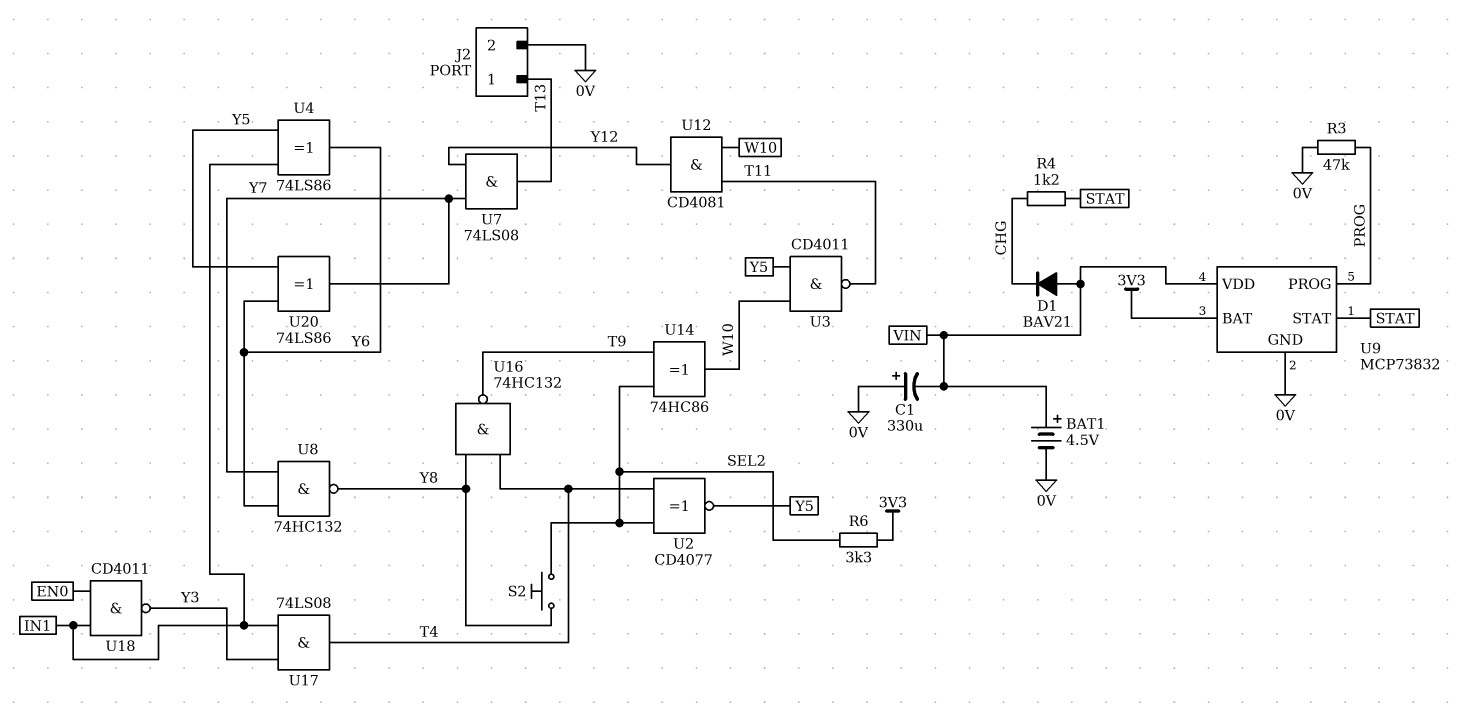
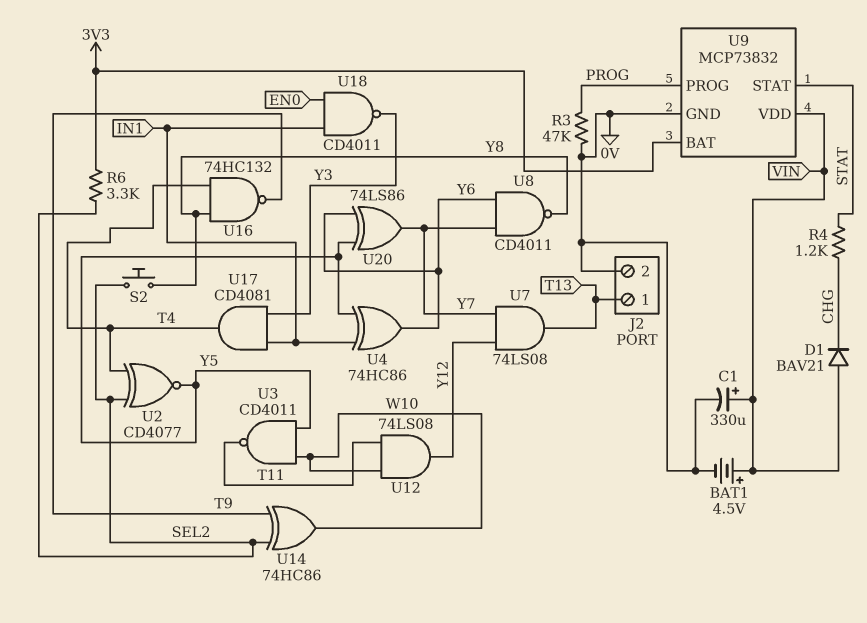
C1: 330uF (plus 0V, minus VIN) -> 330uF (plus VIN, minus 0V)
U4: XOR 74LS86 (in IN1, in Y5, out Y6) -> XOR 74HC86 (in IN1, in Y5, out Y6)
U8: NAND 74HC132 (in Y6, in Y7, out Y8) -> NAND CD4011 (in Y6, in Y7, out Y8)
U12: AND CD4081 (in T11, in W10, out Y12) -> AND 74LS08 (in T11, in W10, out Y12)
U17: AND 74LS08 (in IN1, in Y3, out T4) -> AND CD4081 (in IN1, in Y3, out T4)

